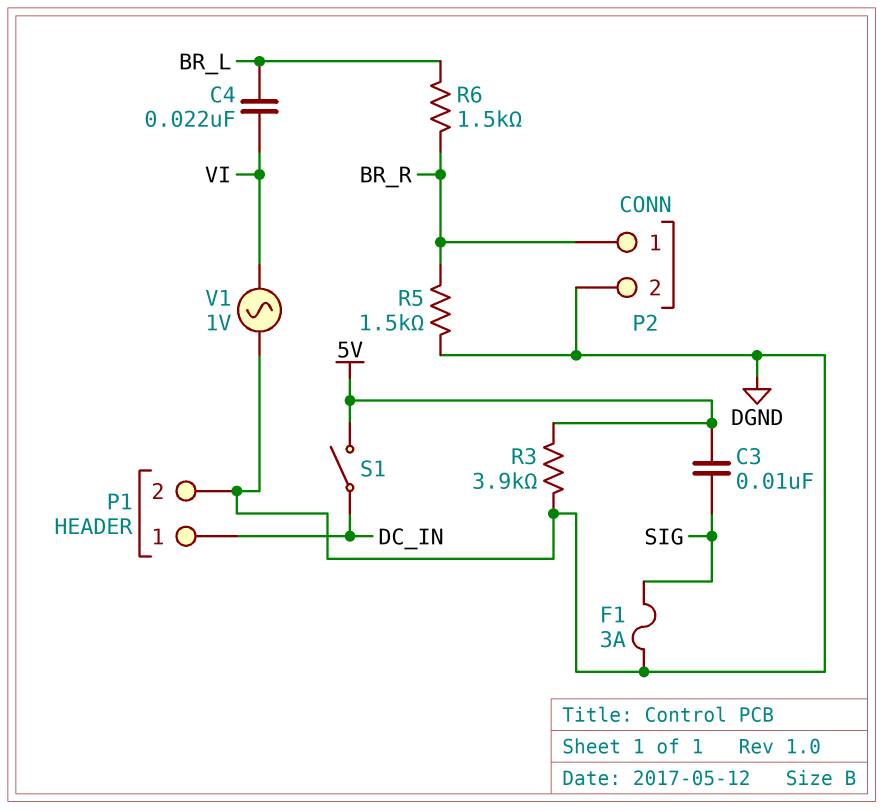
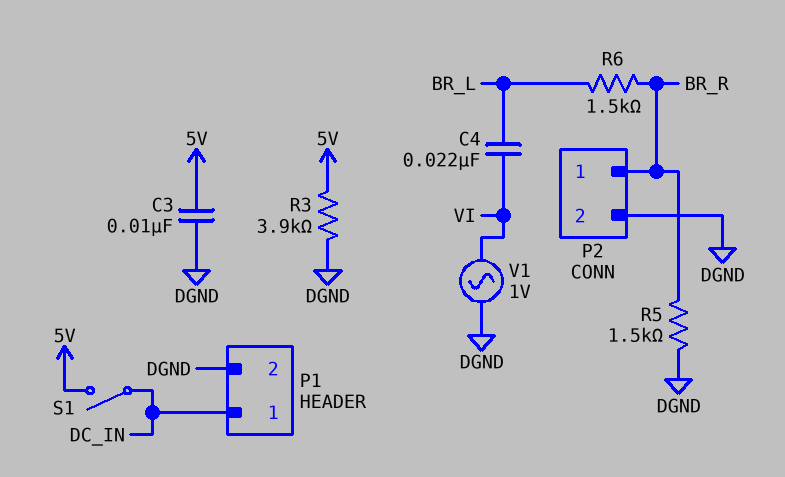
C3: 10nF (5V, SIG) -> 10nF (5V, DGND)
F1: 3A (DGND, SIG) -> none

